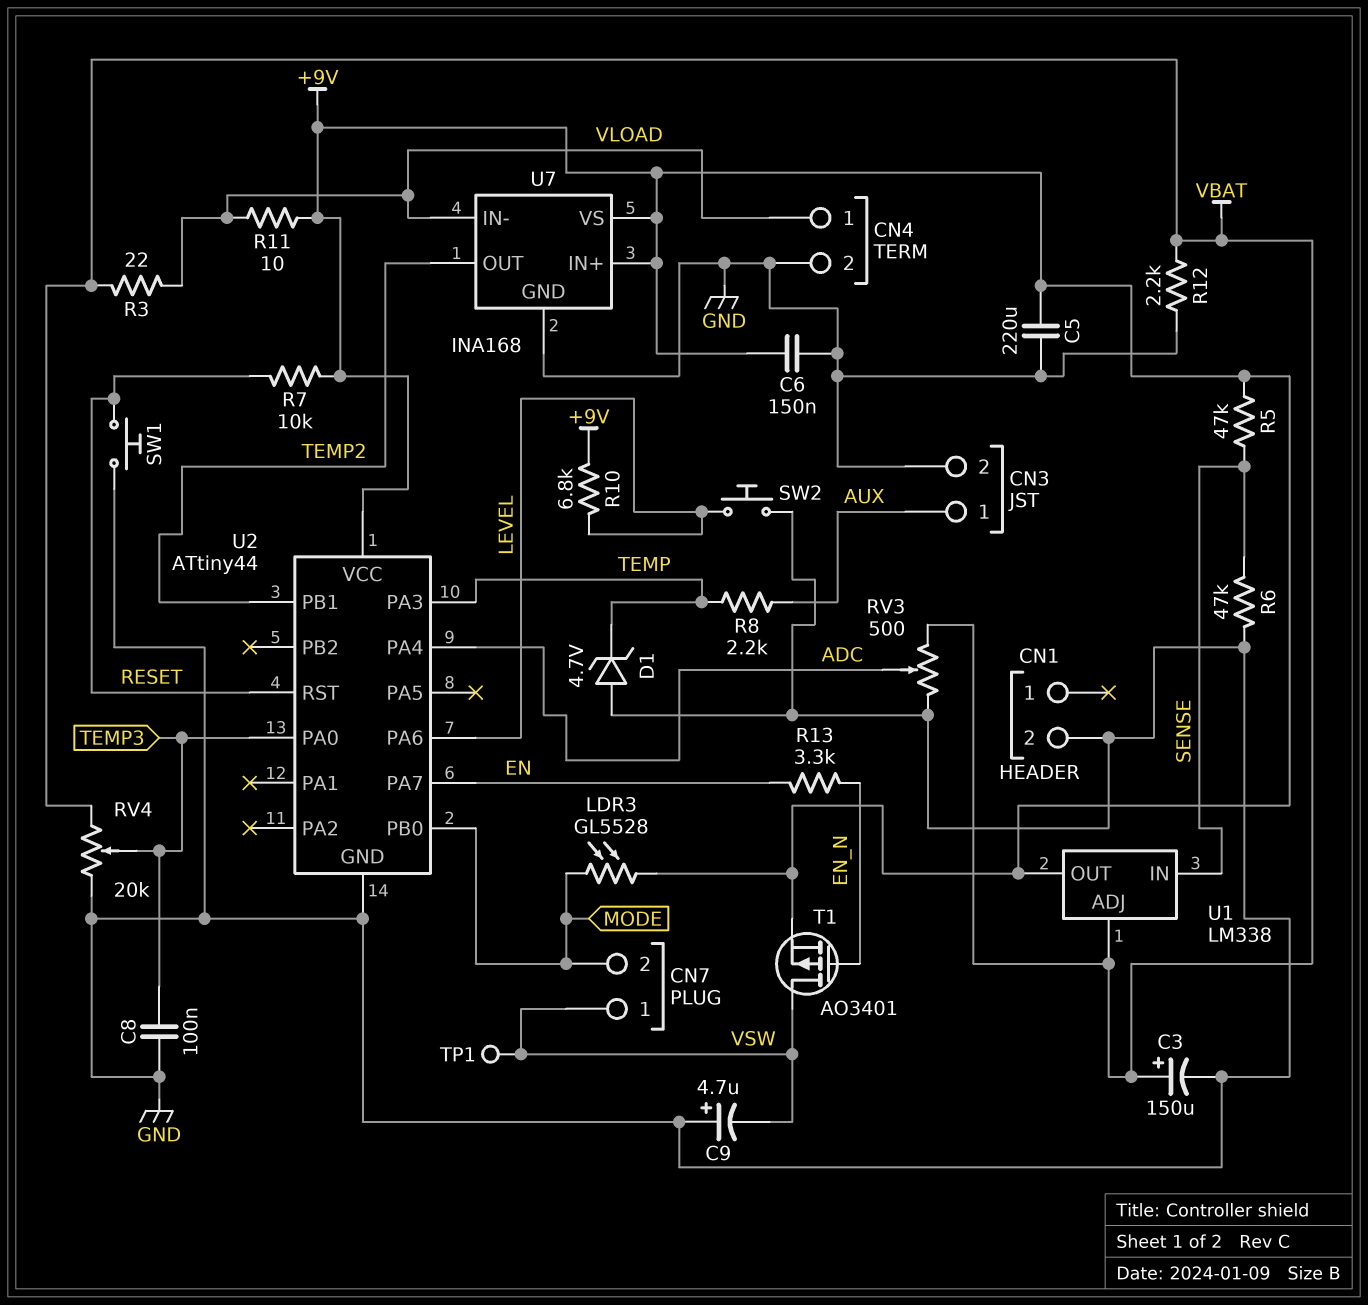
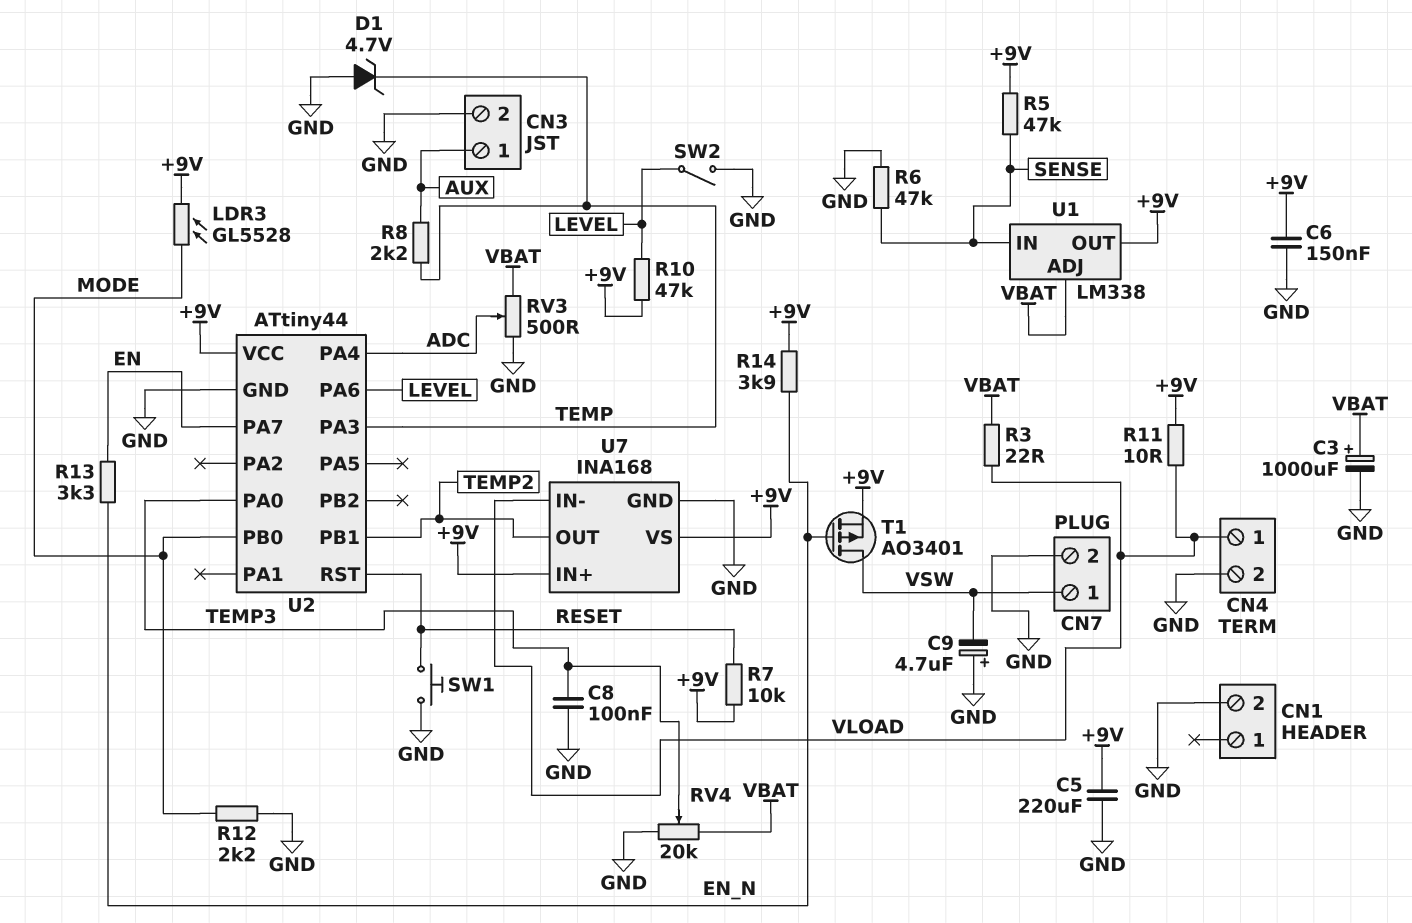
C3: 150uF (plus VBAT, minus GND) -> 1000uF (plus VBAT, minus GND)
CN7 pin 2: MODE -> GND
R10: 6.8k (+9V, LEVEL) -> 47k (+9V, LEVEL)
R12: 2.2k (GND, VBAT) -> 2.2k (GND, MODE)
R14: none -> 3.9k (+9V, EN_N)
SW2: button (GND, LEVEL) -> switch (GND, LEVEL)
TP1: test point (VSW) -> none

